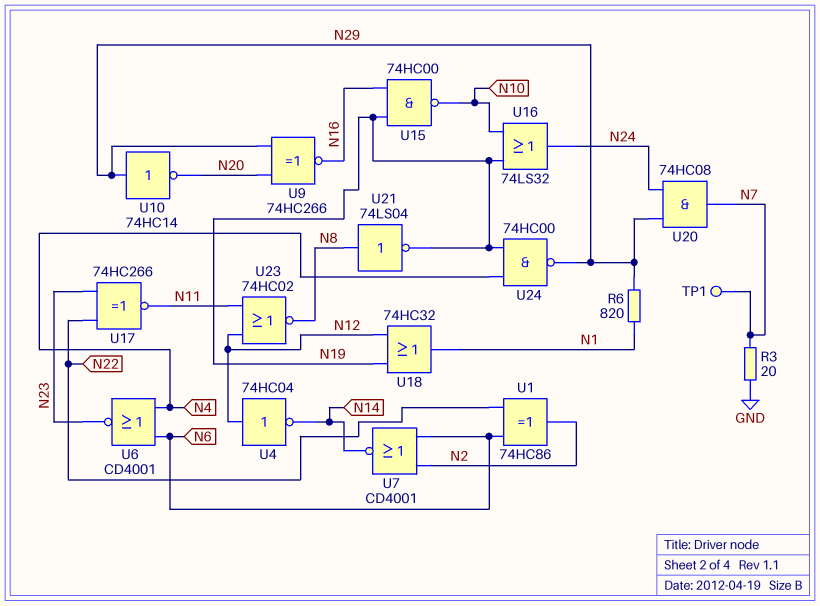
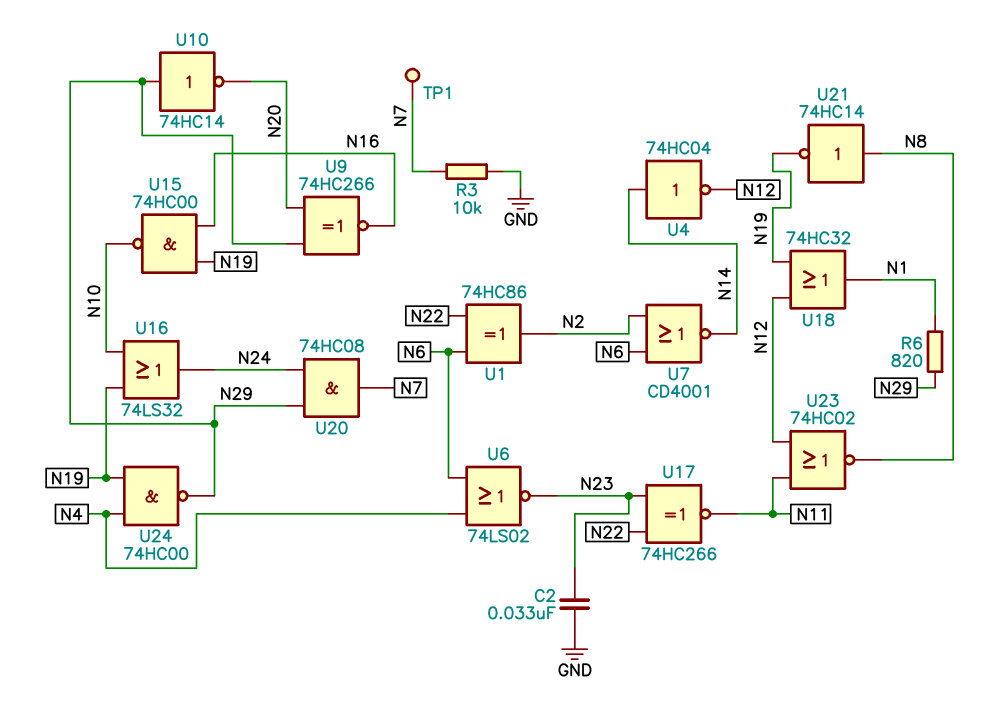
C2: none -> 33nF (GND, N23)
R3: 20 (GND, N7) -> 10k (GND, N7)
U4: NOT 74HC04 (in N12, out N14) -> NOT 74HC04 (in N14, out N12)
U6: NOR CD4001 (in N4, in N6, out N23) -> NOR 74LS02 (in N4, in N6, out N23)
U21: NOT 74LS04 (in N8, out N19) -> NOT 74HC14 (in N8, out N19)

